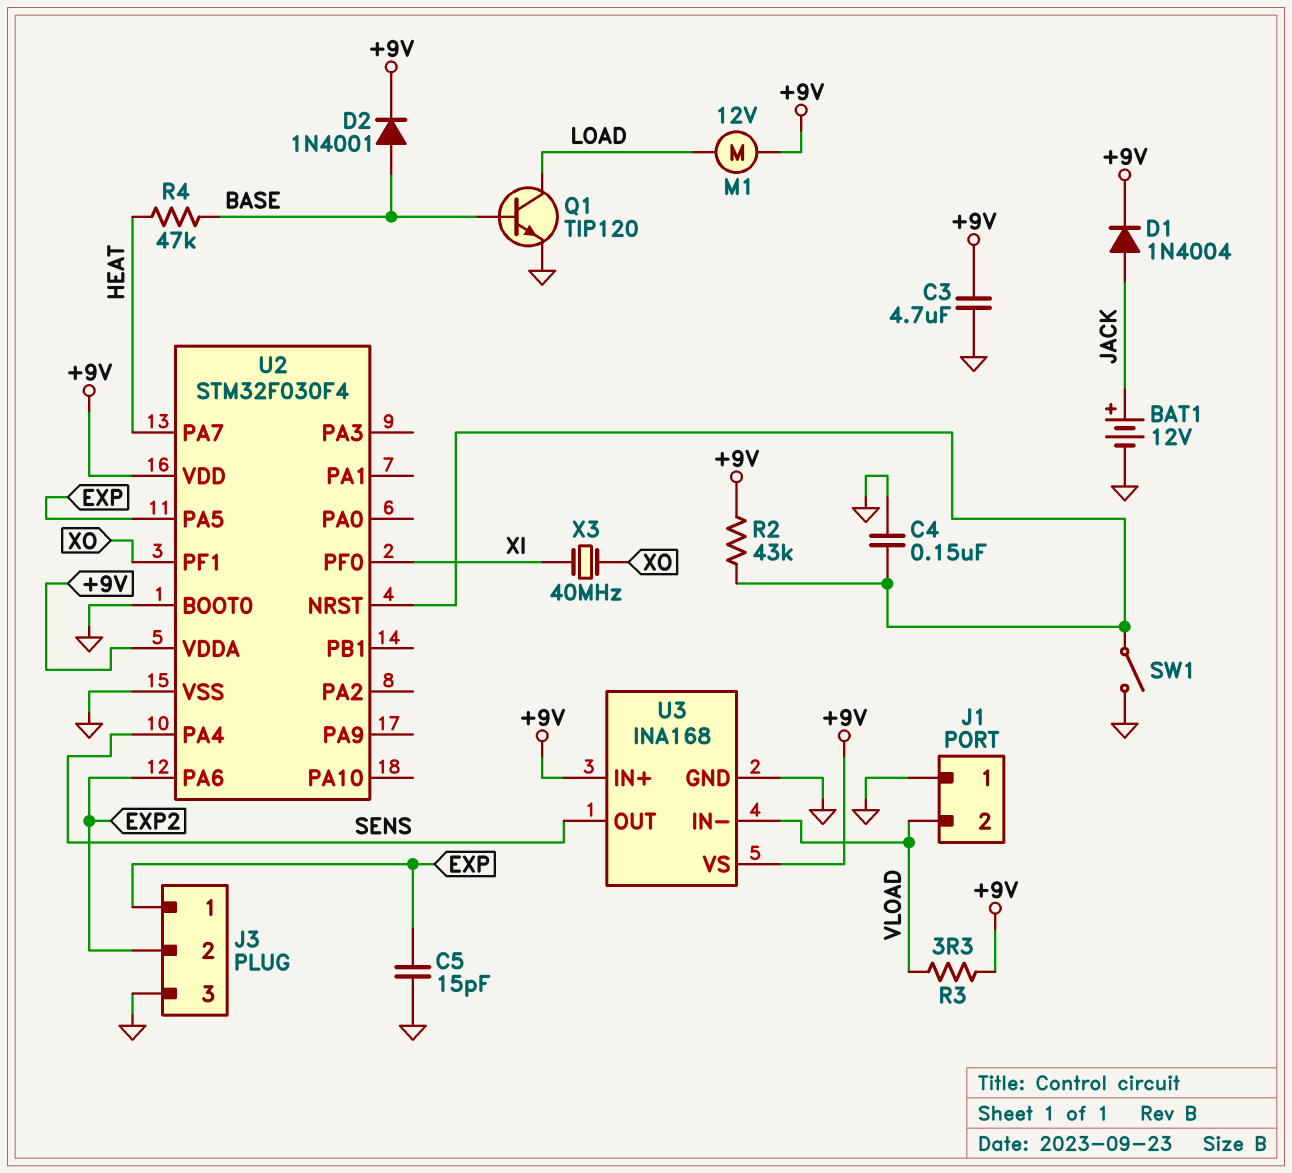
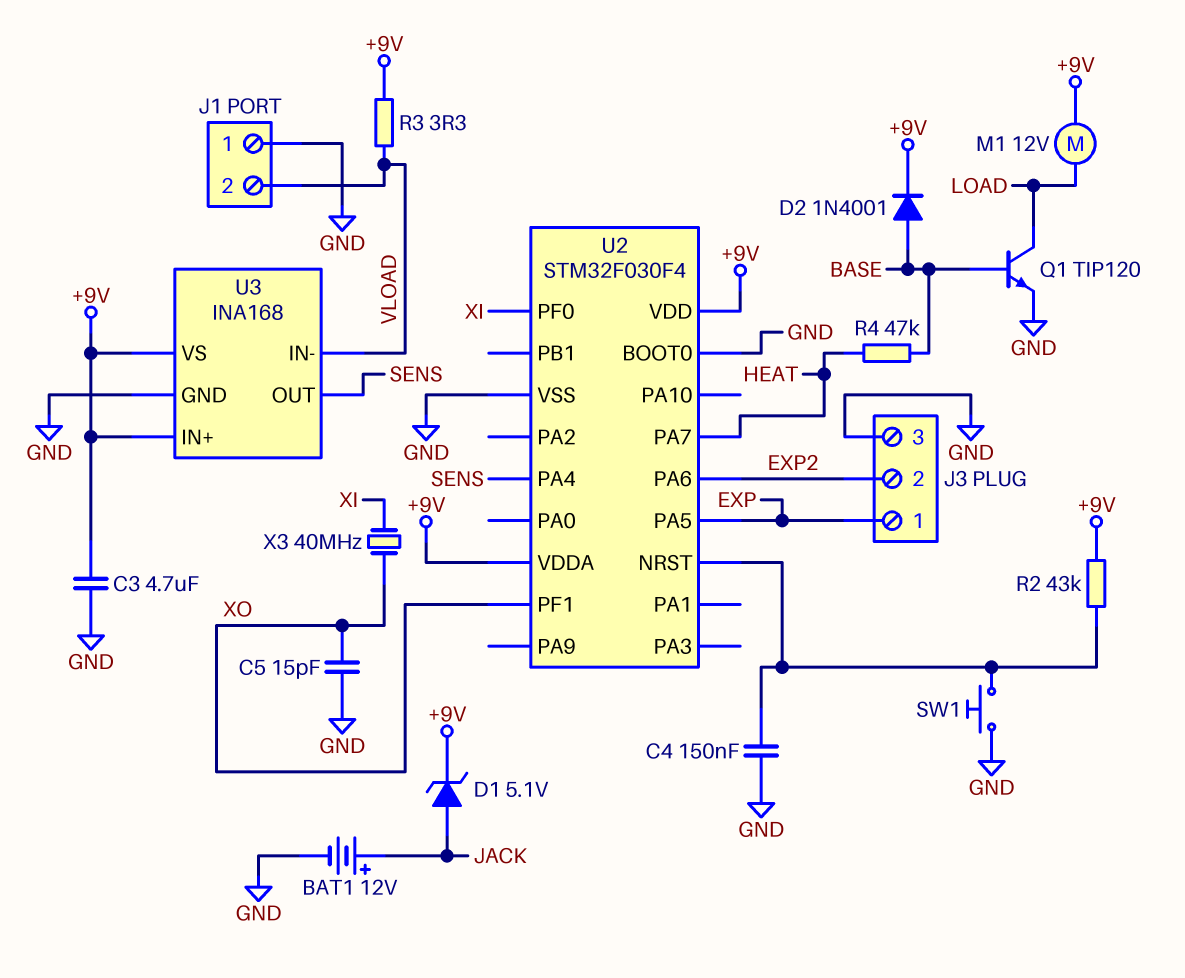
C5: 15pF (EXP, GND) -> 15pF (GND, XO)
D1: diode 1N4004 (A JACK, K +9V) -> zener 5.1V (A JACK, K +9V)
SW1: switch (GND, U2/NRST) -> button (GND, U2/NRST)

